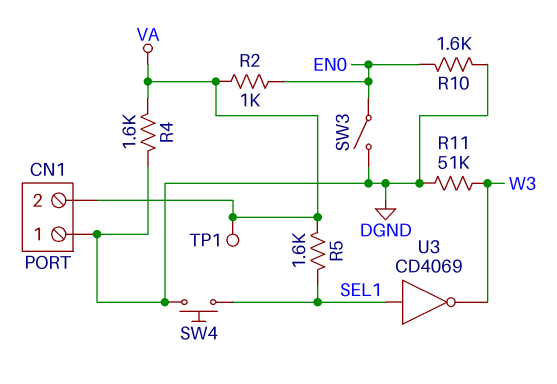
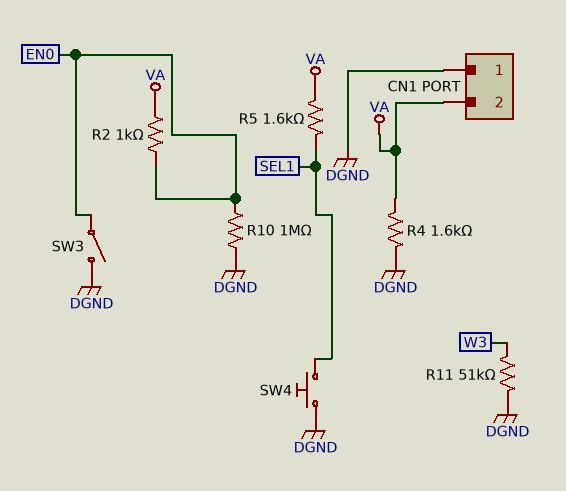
R10: 1.6k (DGND, EN0) -> 1M (DGND, EN0)
TP1: test point (VA) -> none
U3: NOT CD4069 (in SEL1, out W3) -> none

